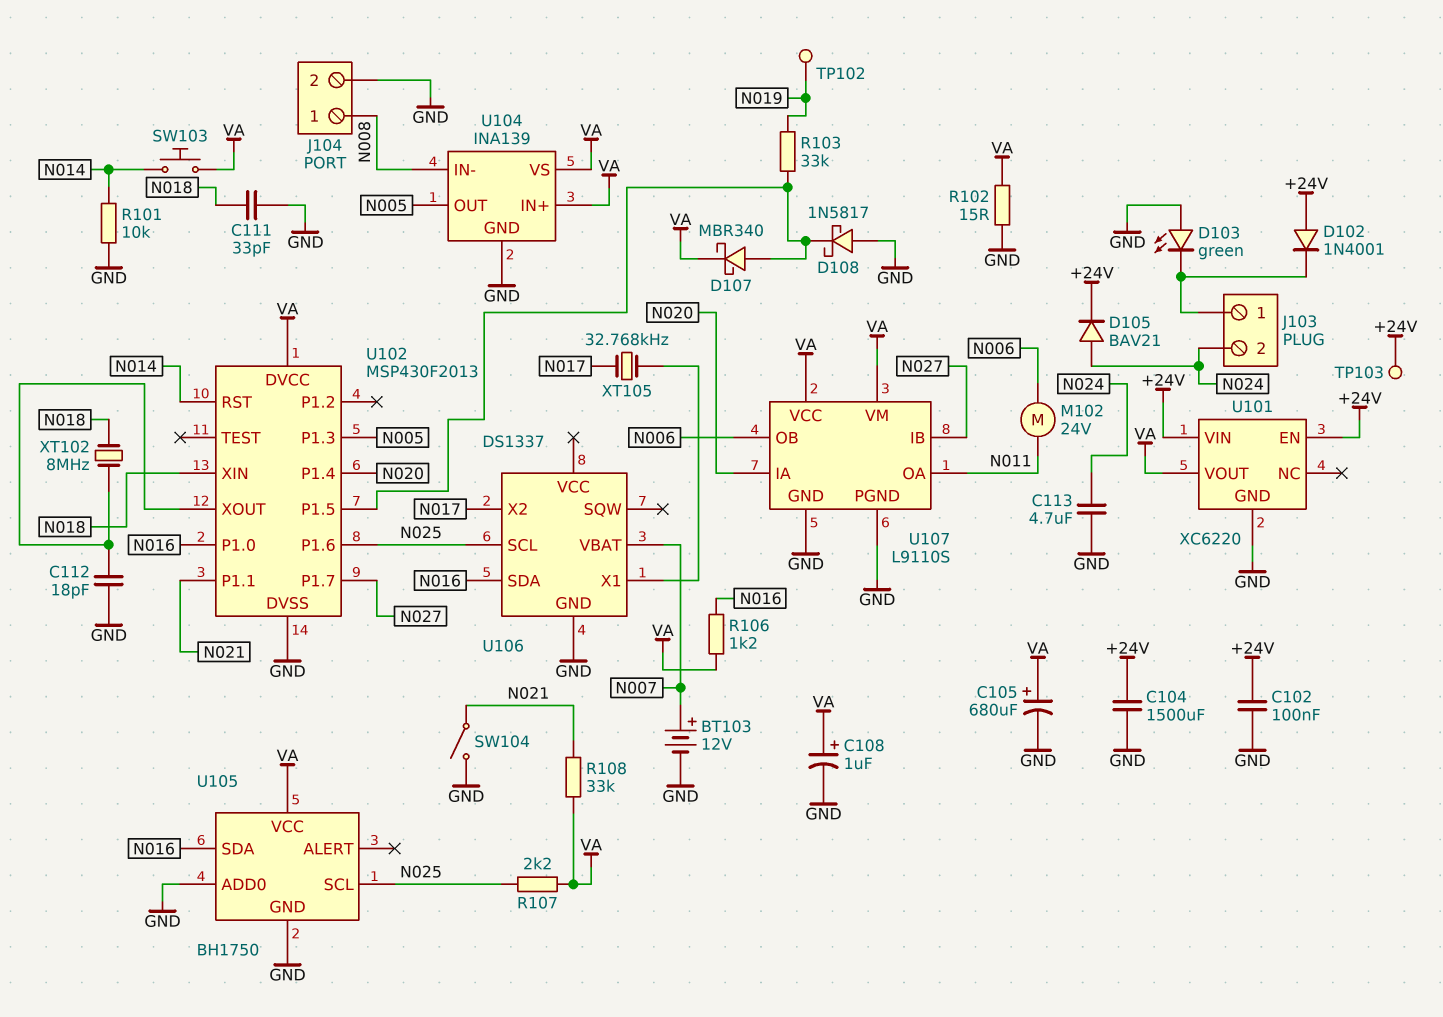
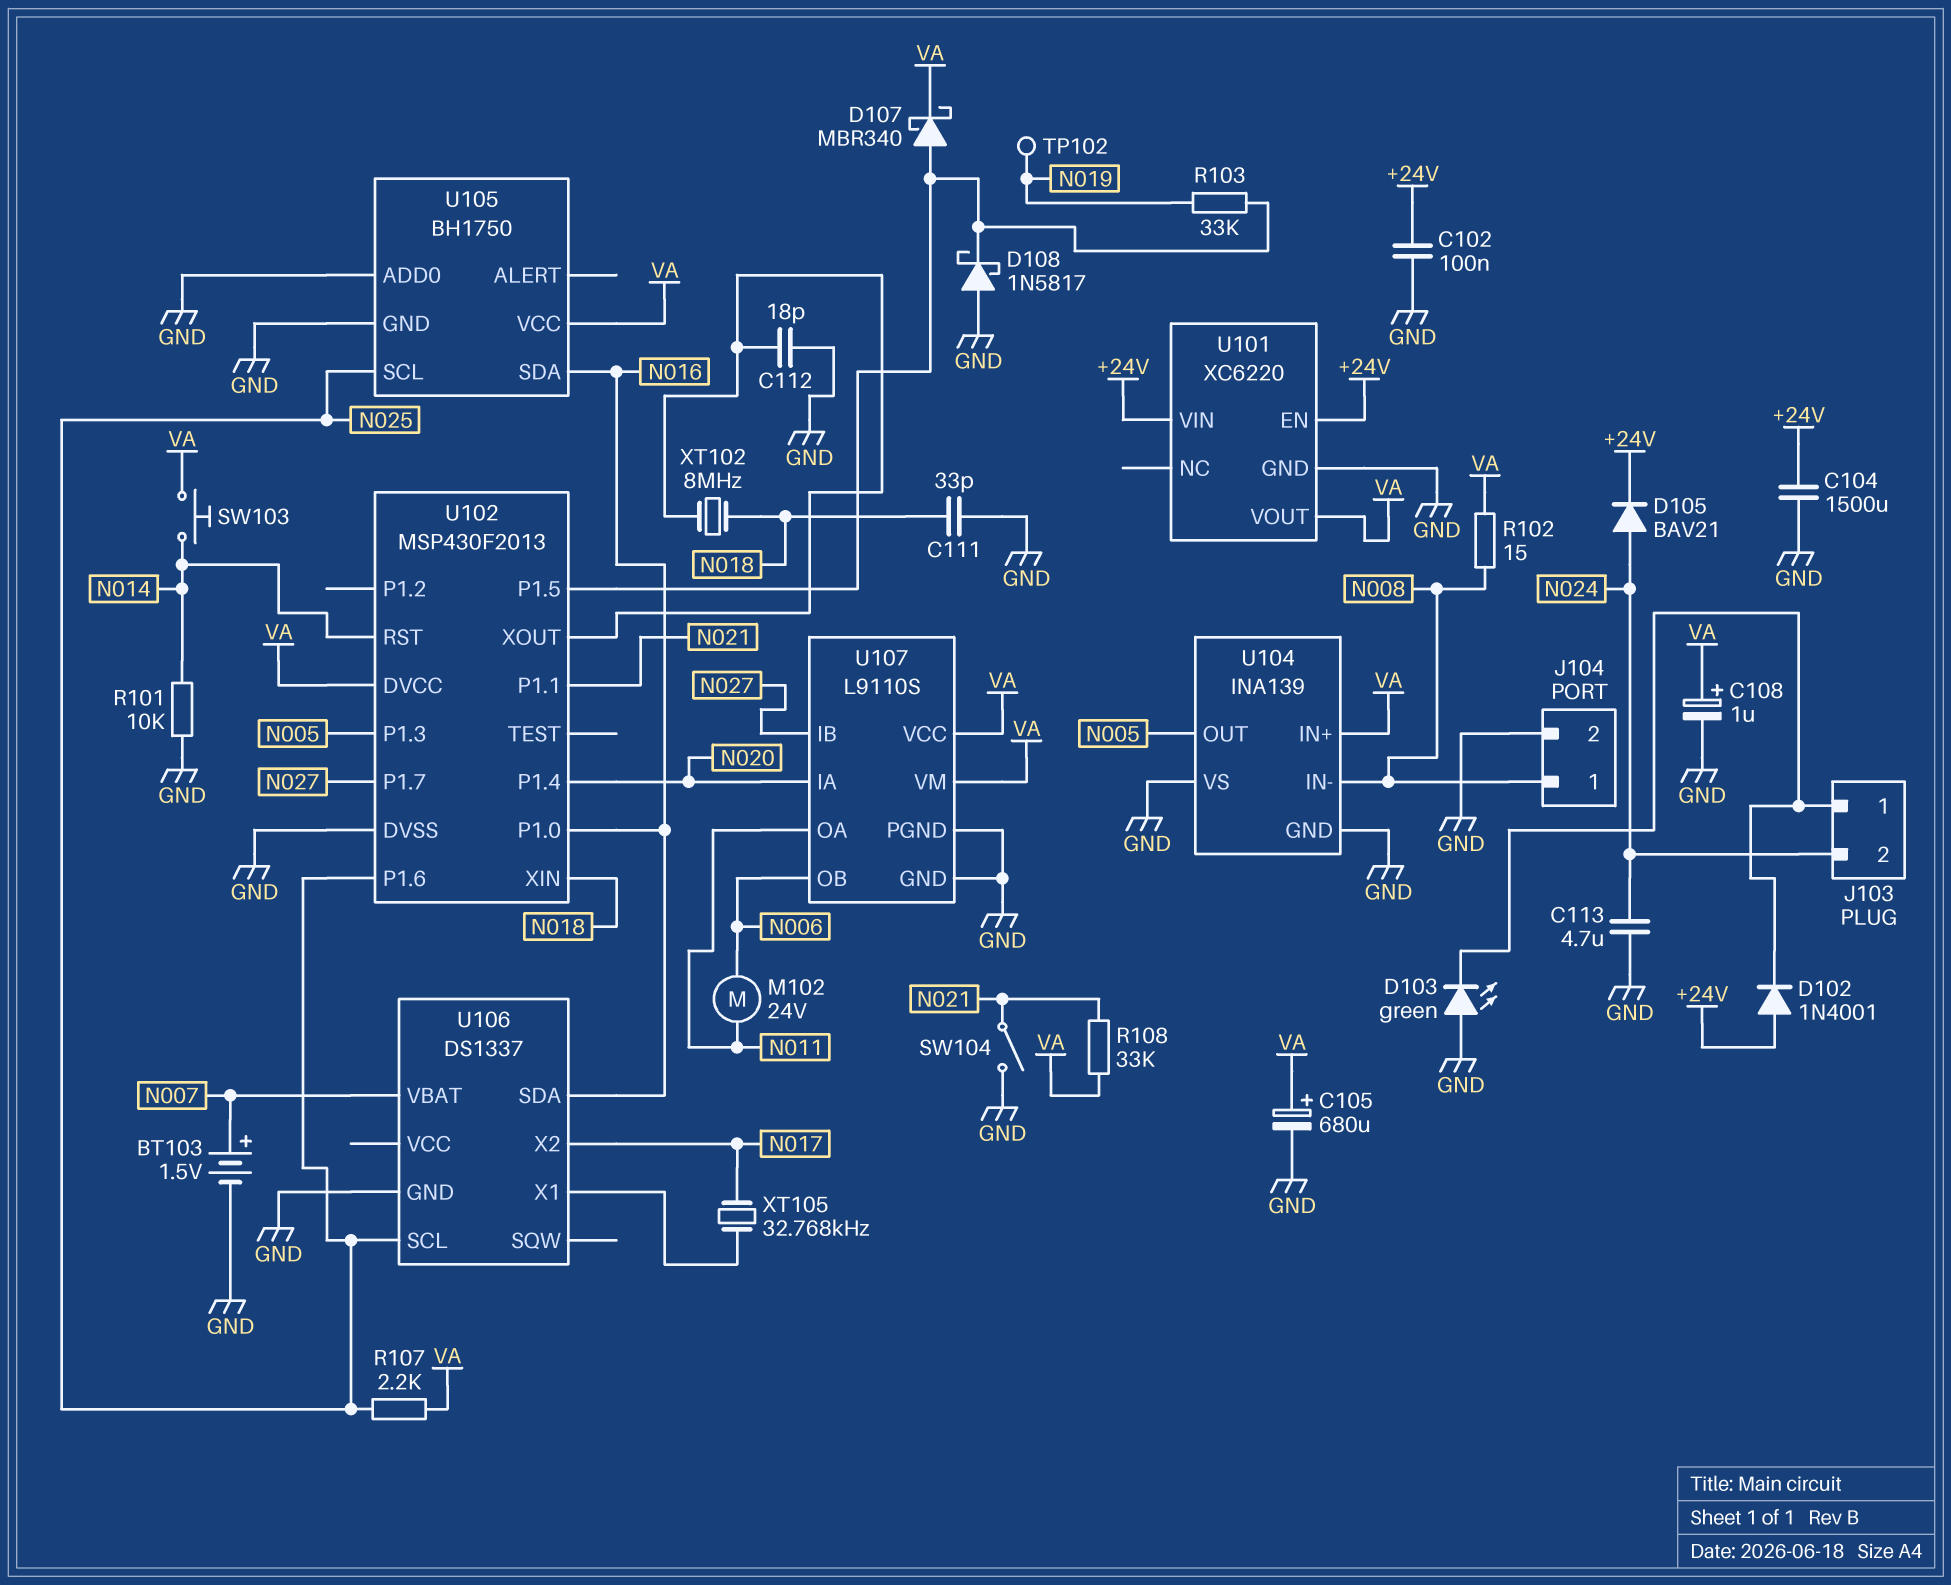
BT103: 12V (plus N007, minus GND) -> 1.5V (plus N007, minus GND)
R102: 15 (GND, VA) -> 15 (N008, VA)
R106: 1.2k (N016, VA) -> none
TP103: test point (+24V) -> none
U104 pin VS: VA -> GND

